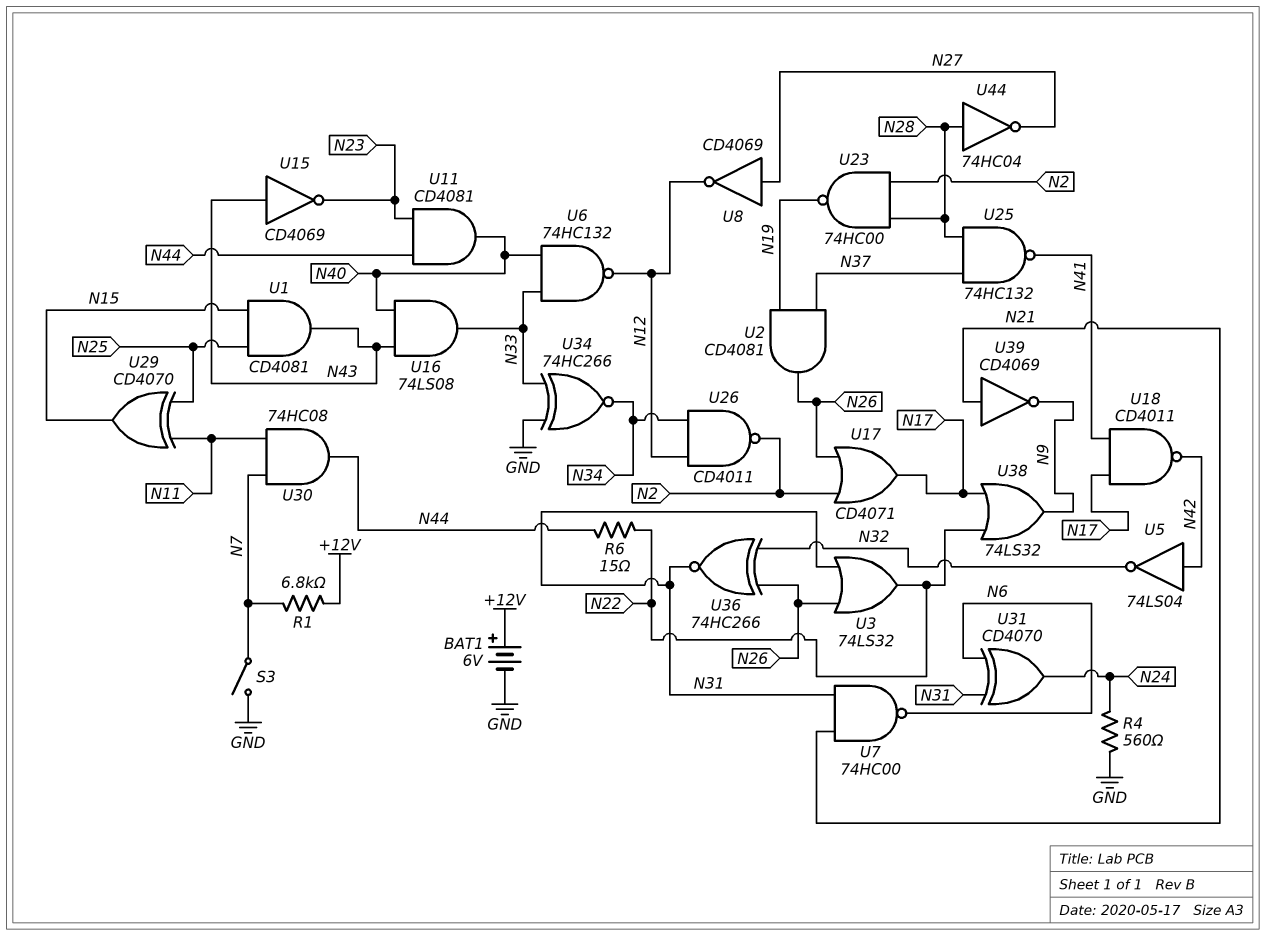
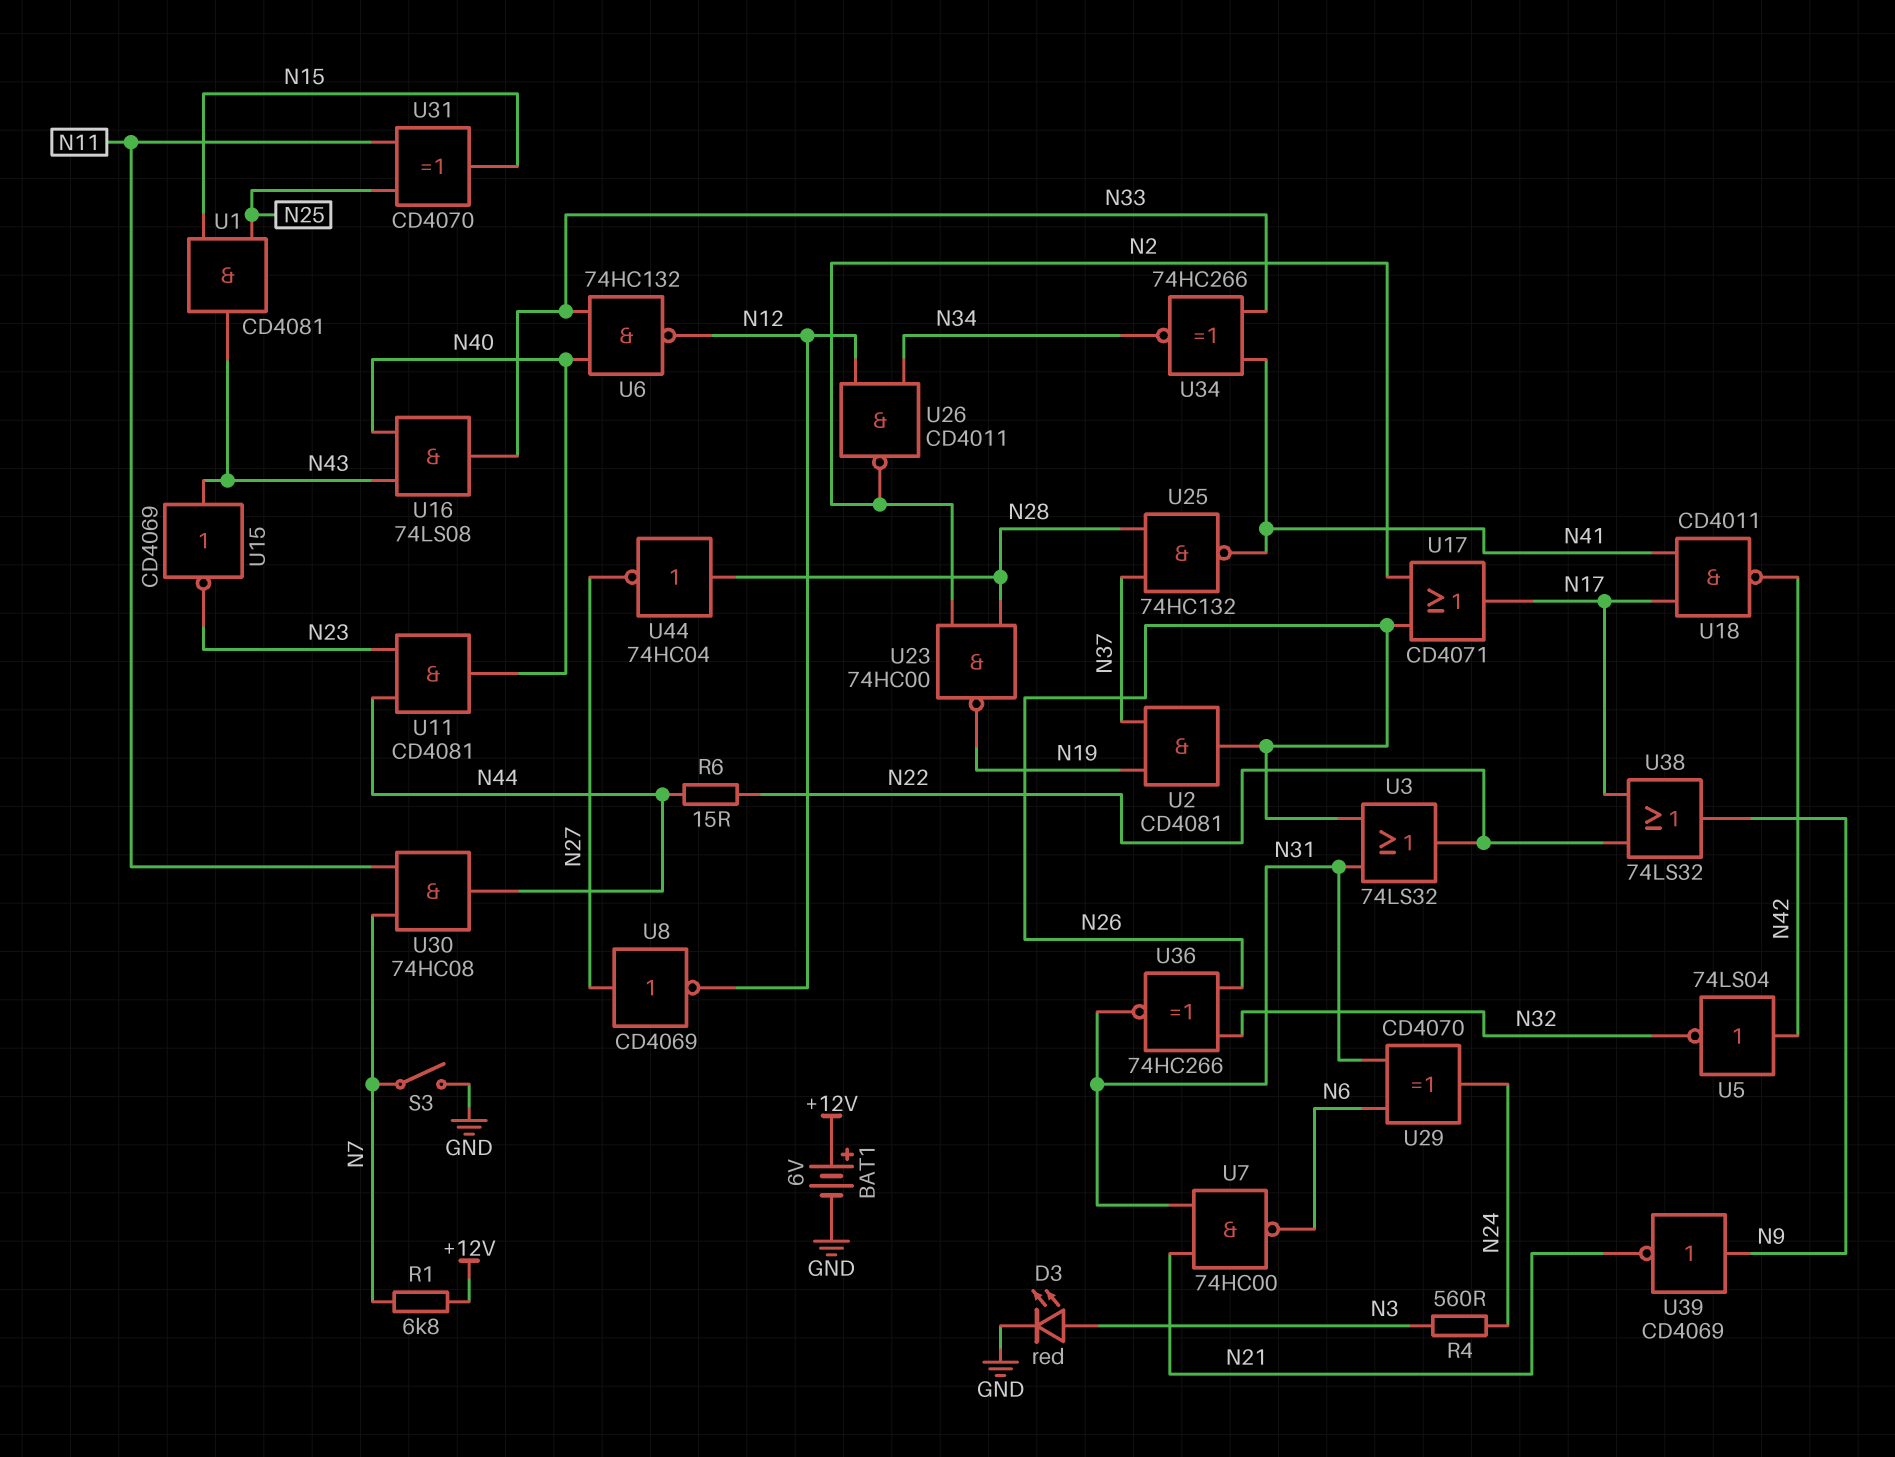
D3: none -> LED red (A N3, K GND)
R4: 560 (GND, N24) -> 560 (N3, N24)
U29: XOR CD4070 (in N11, in N25, out N15) -> XOR CD4070 (in N6, in N31, out N24)
U31: XOR CD4070 (in N6, in N31, out N24) -> XOR CD4070 (in N11, in N25, out N15)
U34: XNOR 74HC266 (in GND, in N33, out N34) -> XNOR 74HC266 (in N33, in N41, out N34)
U39: NOT CD4069 (in N21, out N9) -> NOT CD4069 (in N9, out N21)

